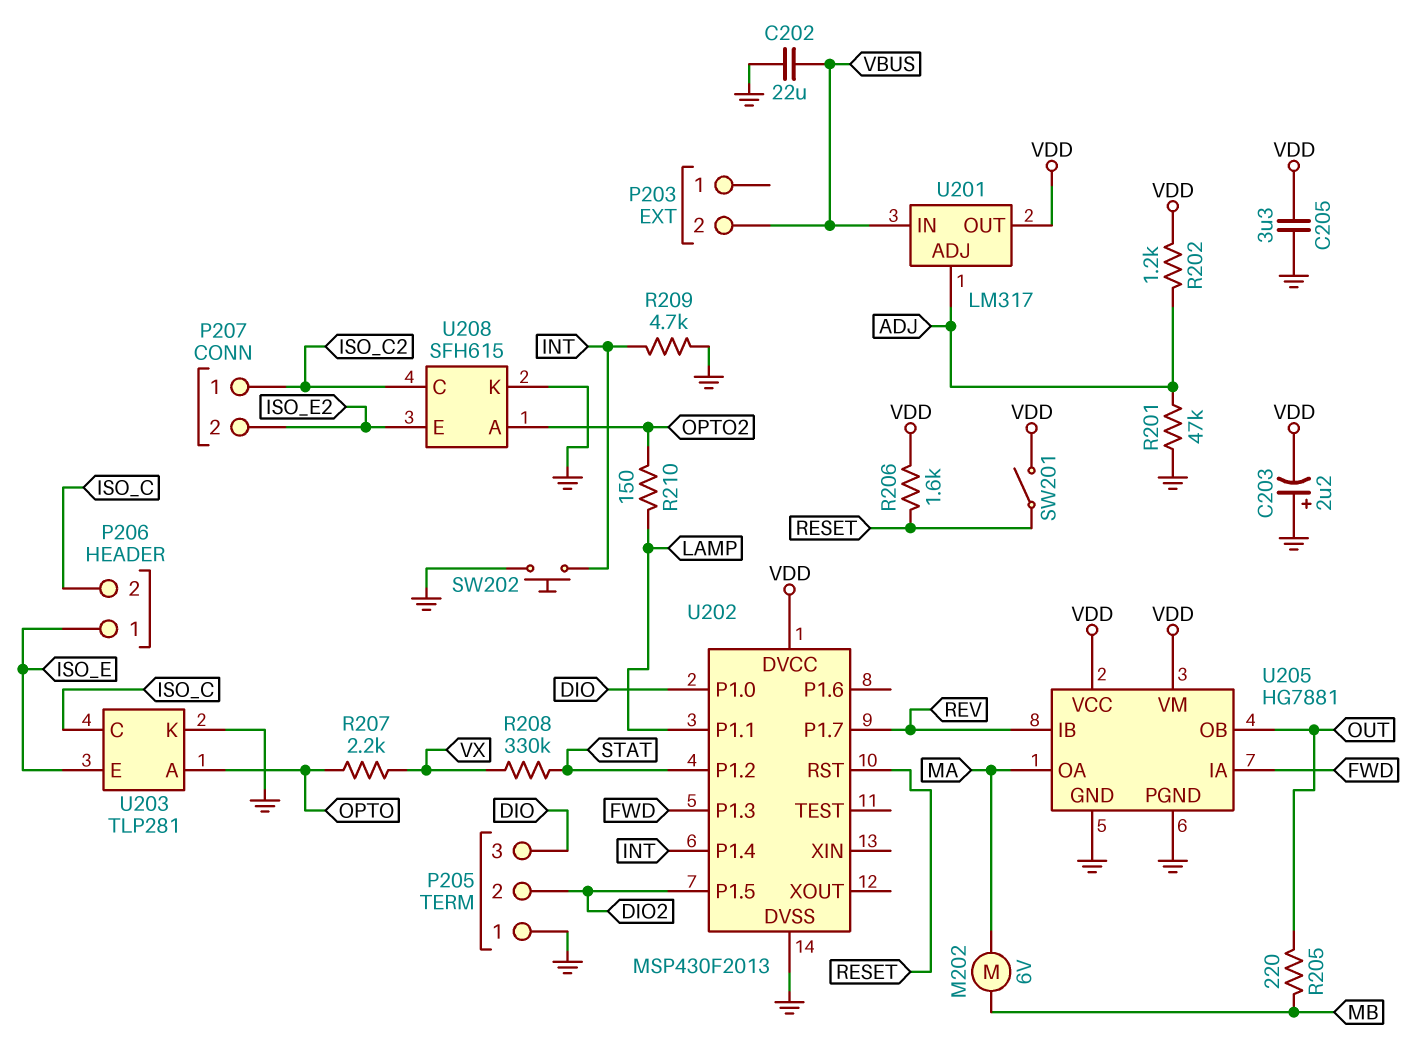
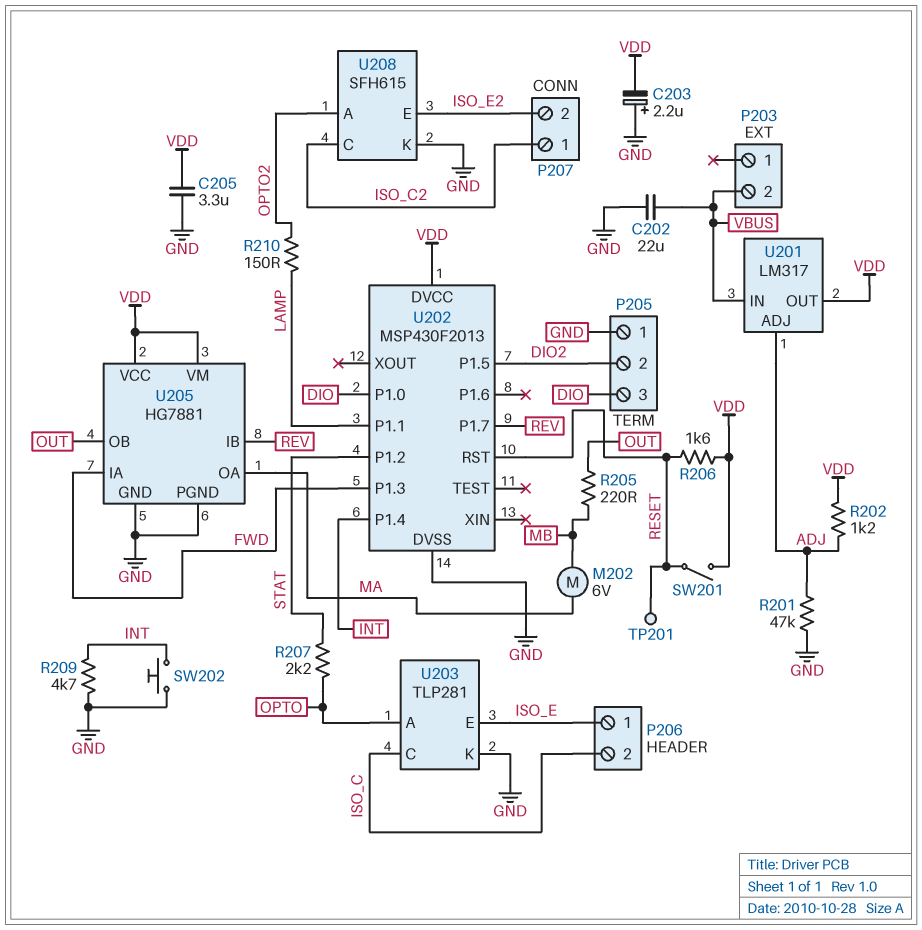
R207: 2.2k (OPTO, VX) -> 2.2k (OPTO, STAT)
R208: 330k (STAT, VX) -> none
TP201: none -> test point (RESET)

